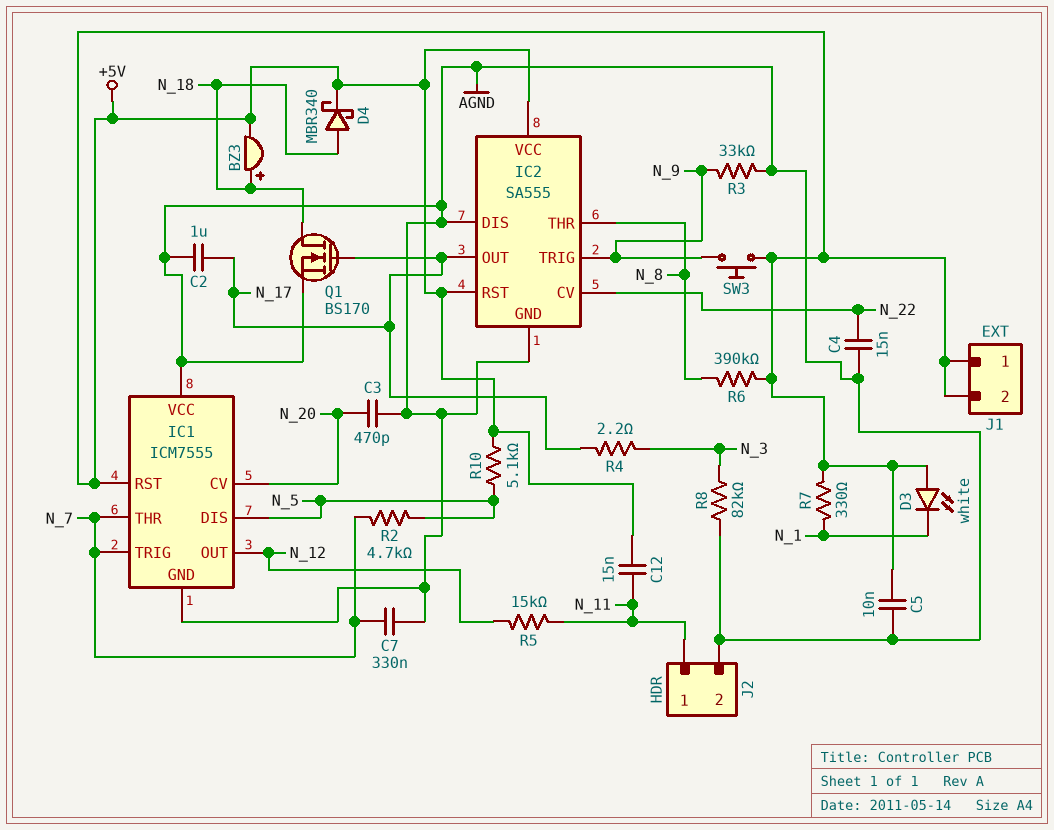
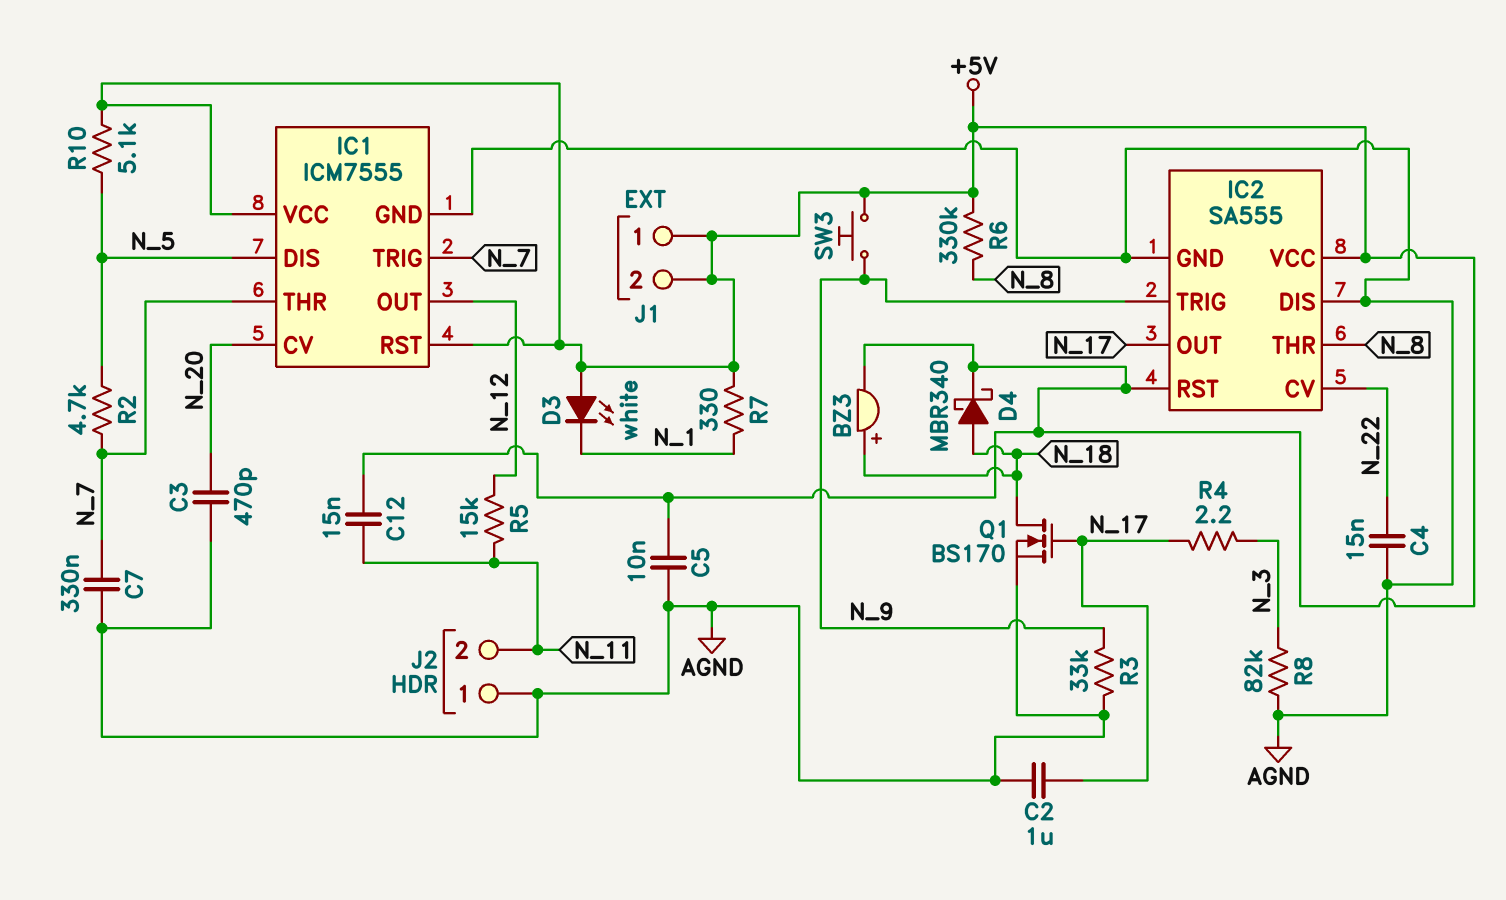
IC1 pin VCC: AGND -> +5V
J2 pin 1: N_11 -> AGND
J2 pin 2: AGND -> N_11
R6: 390k (+5V, N_8) -> 330k (+5V, N_8)

